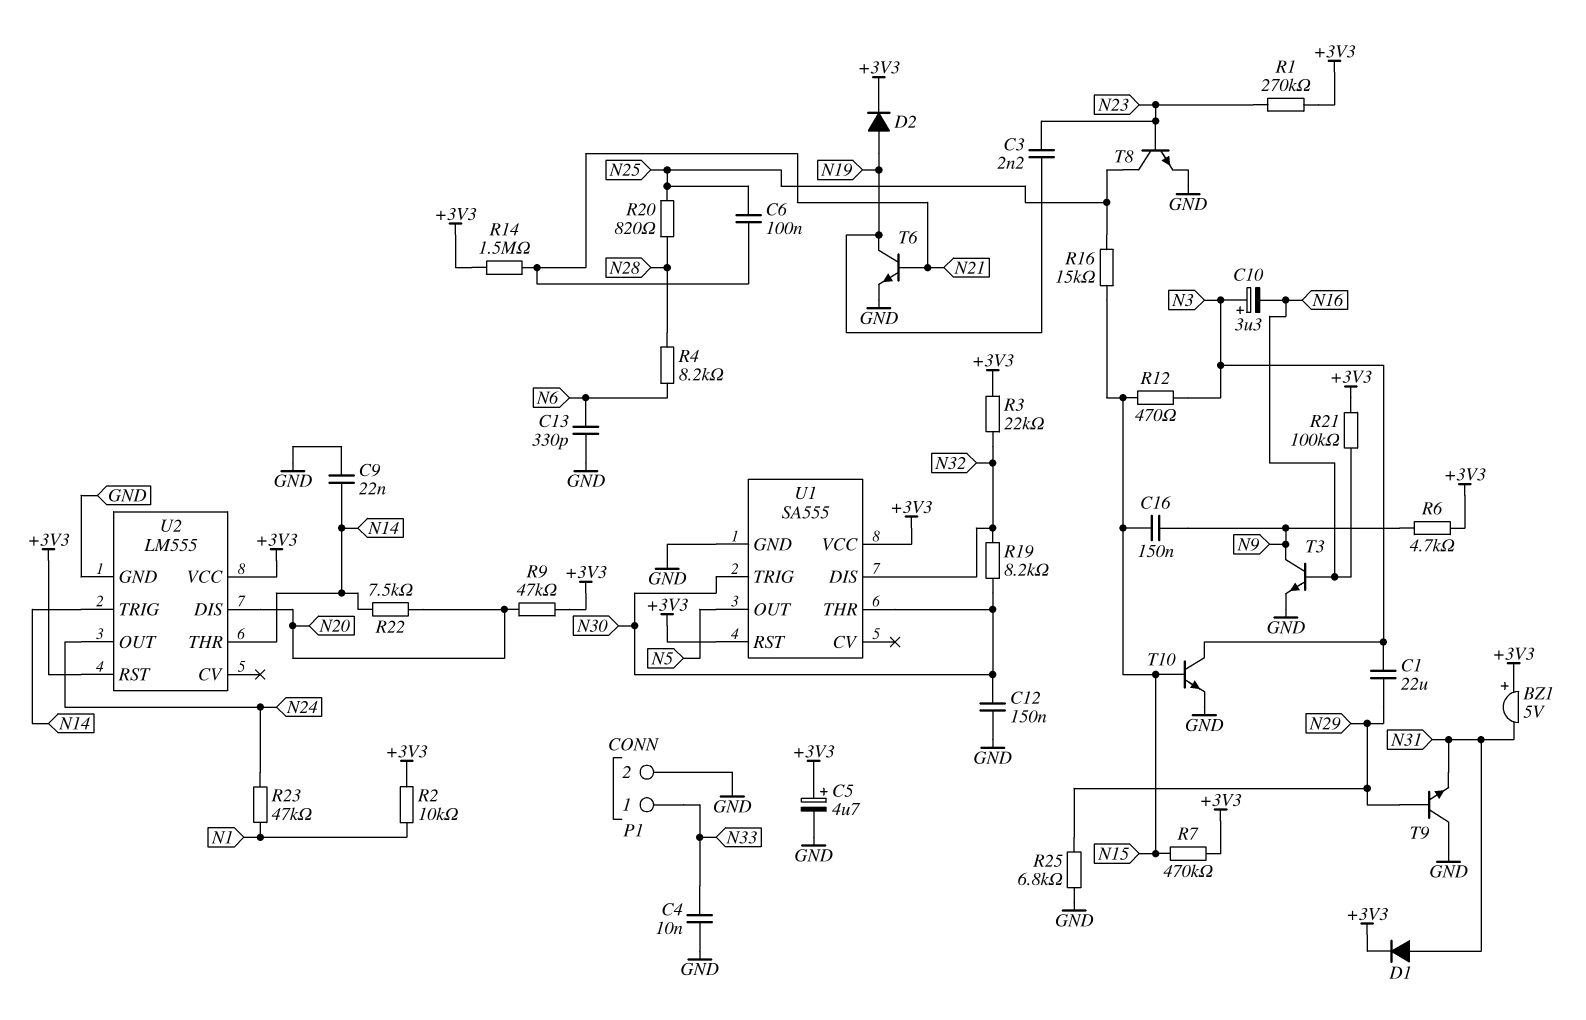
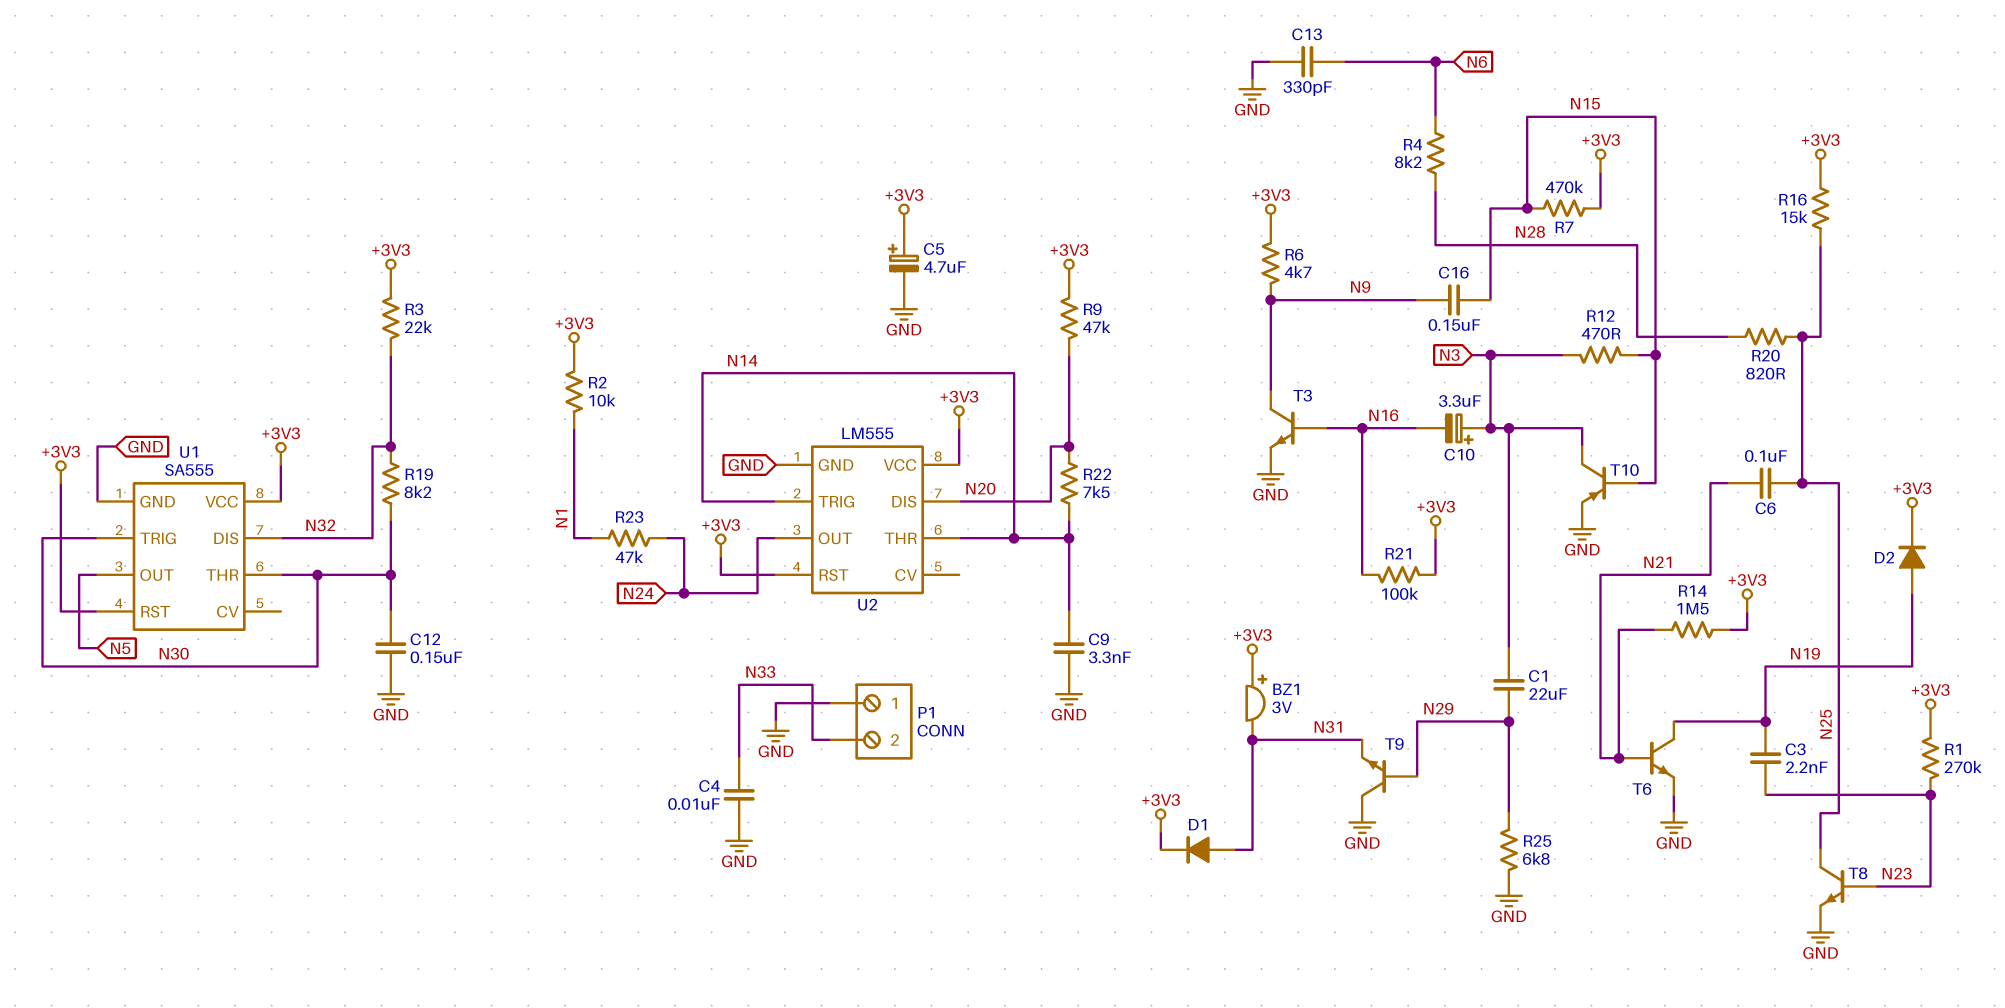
BZ1: buzzer 5V (plus +3V3, minus N31) -> buzzer 3V (plus +3V3, minus N31)
C9: 22nF (GND, N14) -> 3.3nF (GND, N14)
P1 pin 1: N33 -> GND
P1 pin 2: GND -> N33
R16: 15k (N15, N25) -> 15k (+3V3, N25)
T10: NPN (B N15, C N3, E GND) -> PNP (B N15, C N3, E GND)

